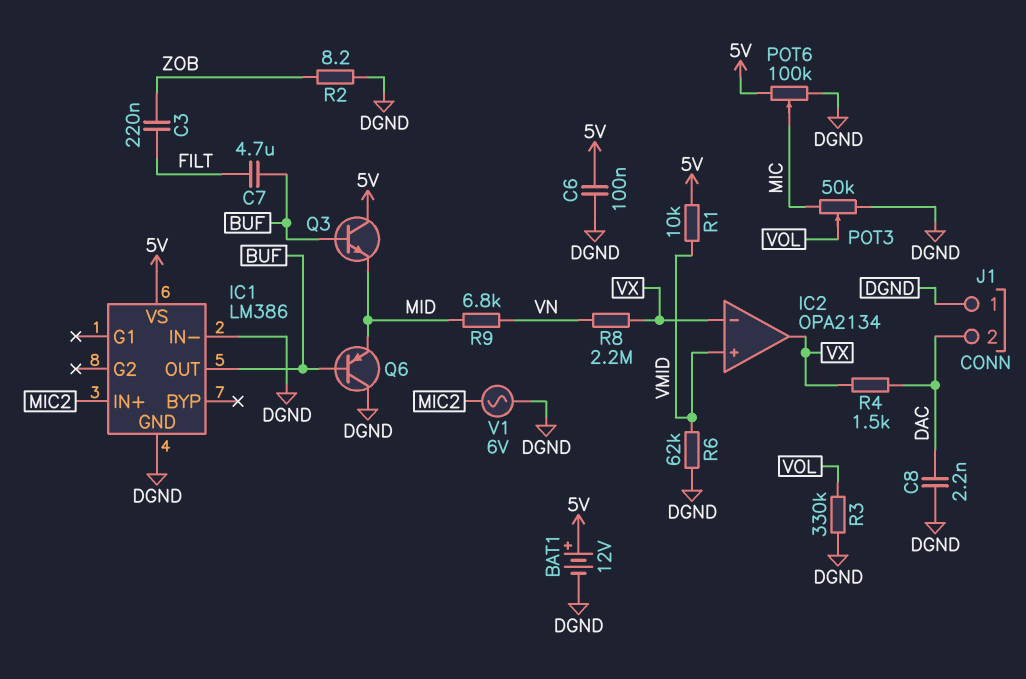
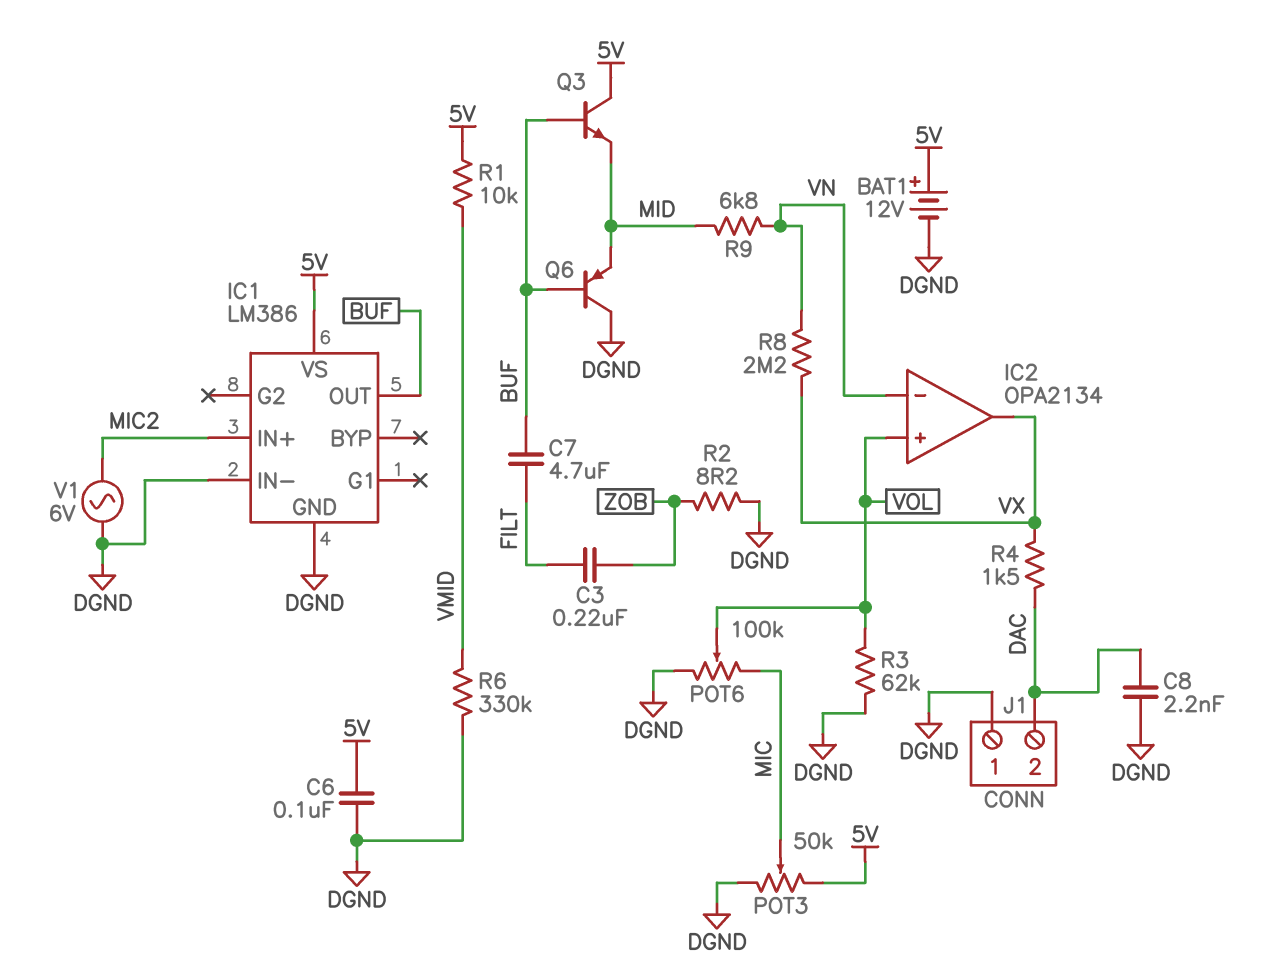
IC2 pin in+: VMID -> VOL
IC2 pin in-: VX -> VN
POT3: 50k (DGND, MIC, wiper VOL) -> 50k (5V, DGND, wiper MIC)
POT6: 100k (5V, DGND, wiper MIC) -> 100k (DGND, MIC, wiper VOL)
R3: 330k (DGND, VOL) -> 62k (DGND, VOL)
R6: 62k (DGND, VMID) -> 330k (DGND, VMID)

